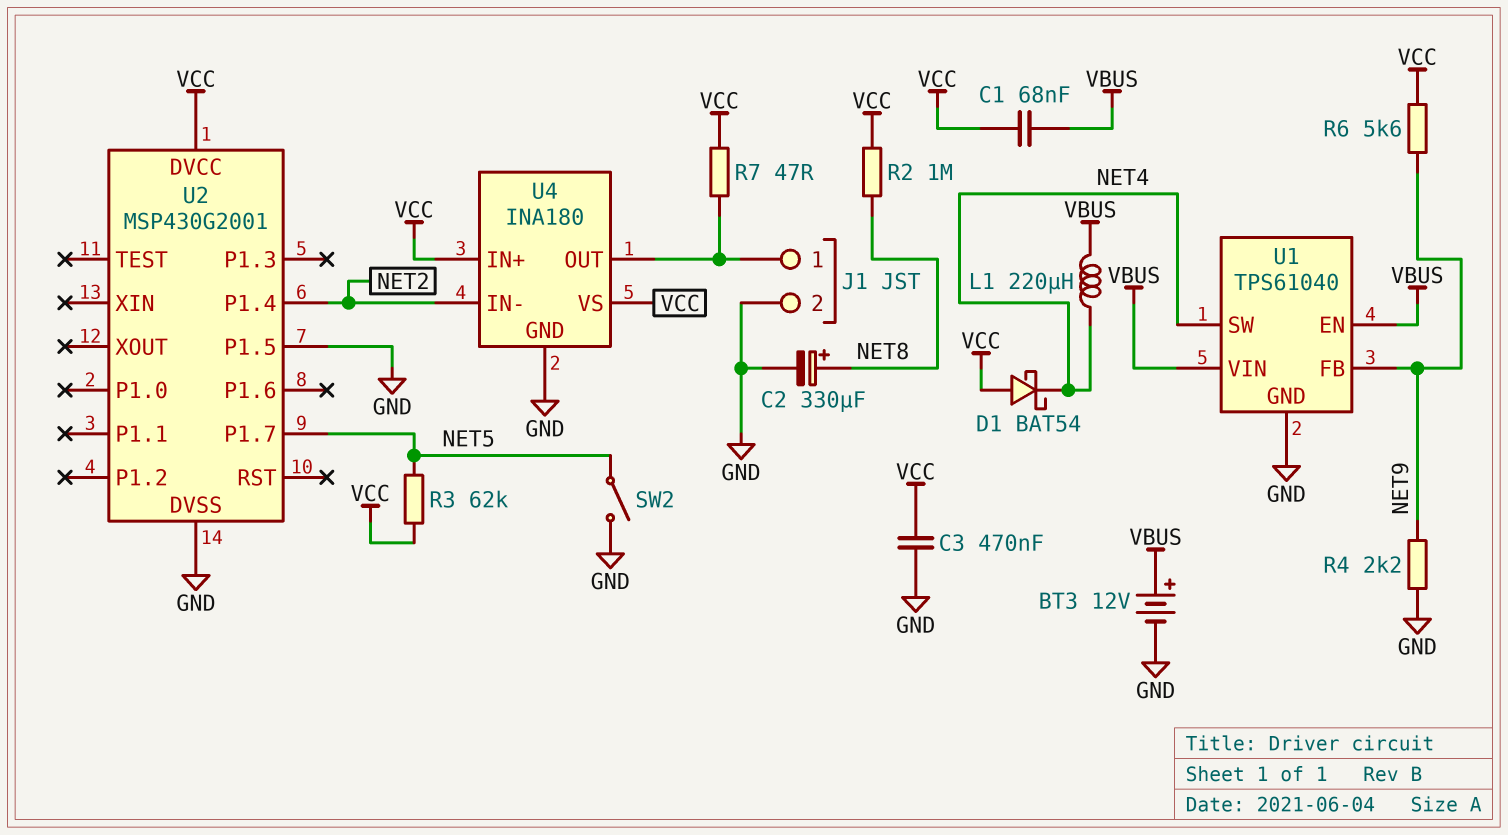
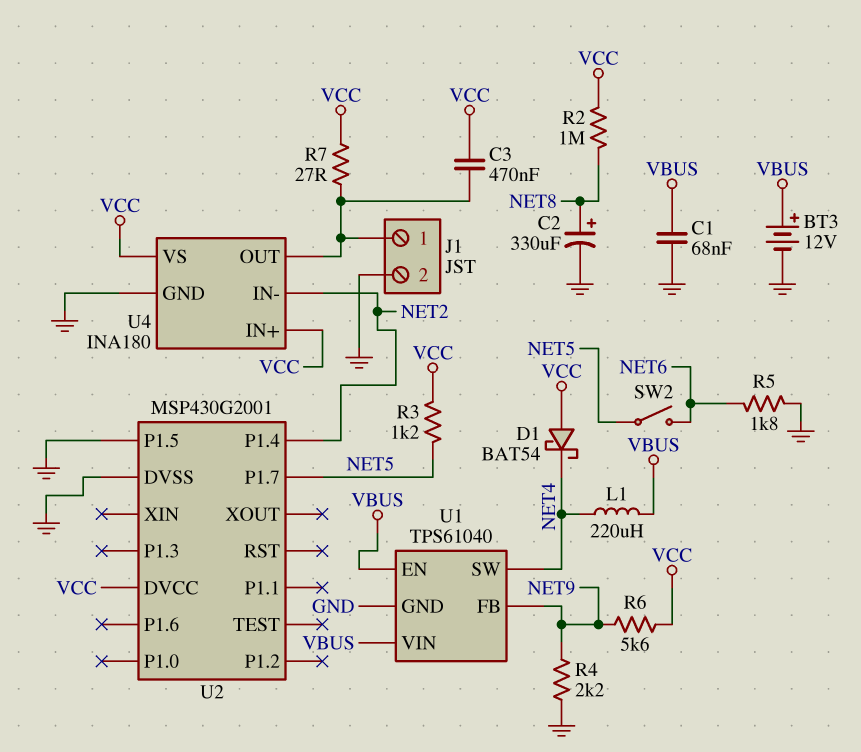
C1: 68nF (VBUS, VCC) -> 68nF (GND, VBUS)
C3: 470nF (GND, VCC) -> 470nF (J1/1, VCC)
R3: 62k (NET5, VCC) -> 1.2k (NET5, VCC)
R5: none -> 1.8k (GND, NET6)
R7: 47 (J1/1, VCC) -> 27 (J1/1, VCC)
SW2: switch (GND, NET5) -> switch (NET5, NET6)

